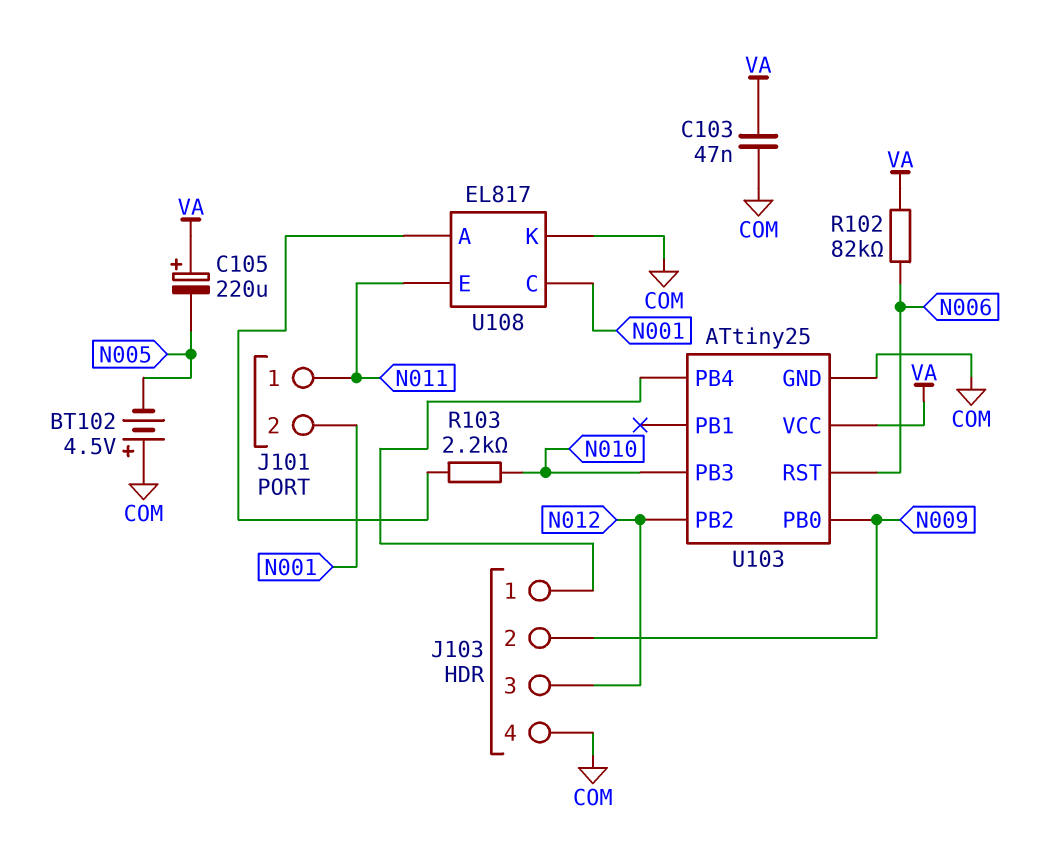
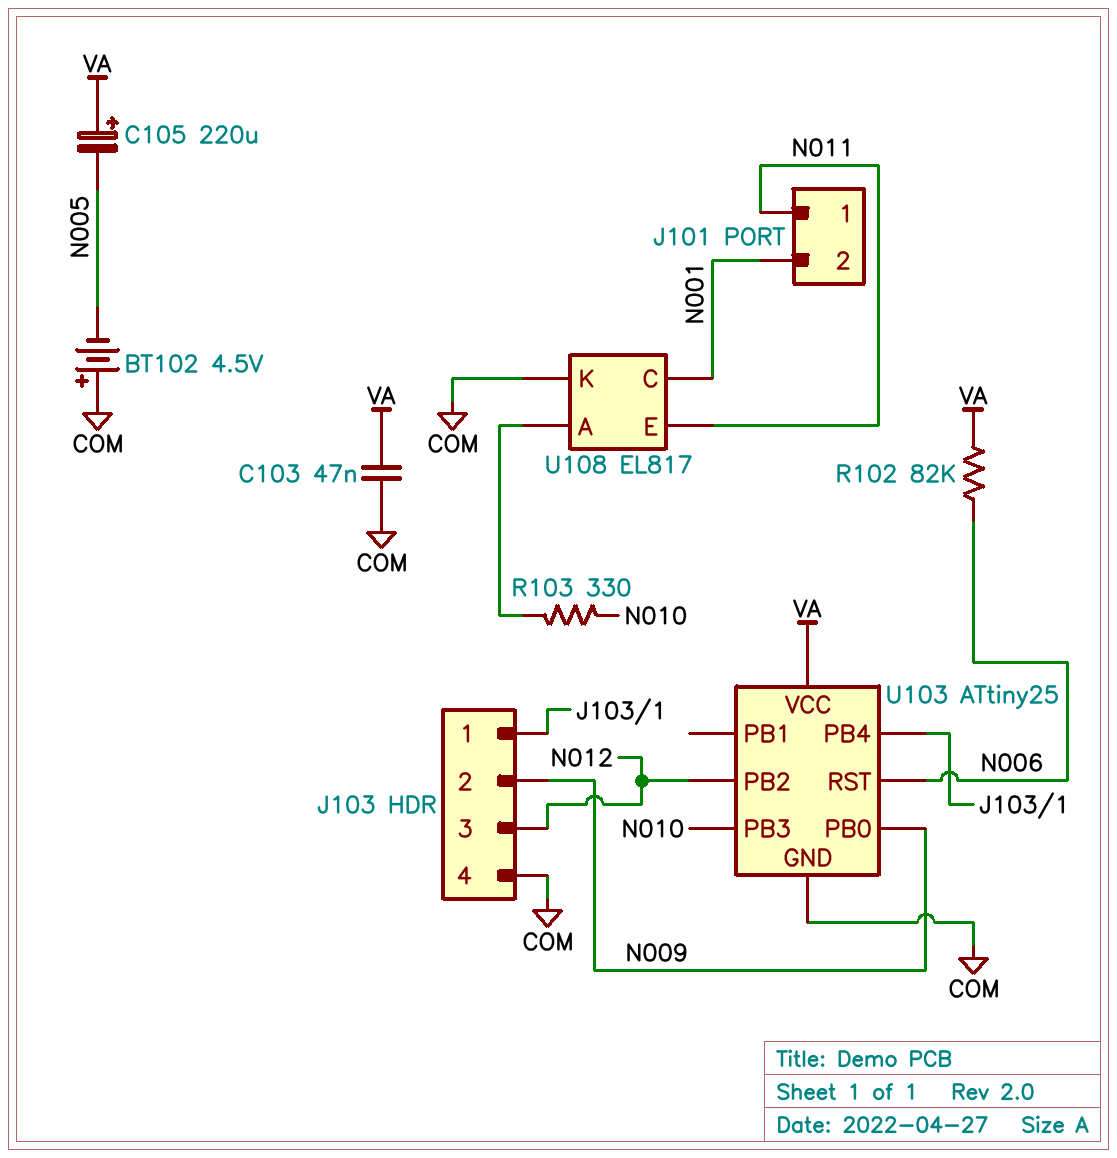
R103: 2.2k (N010, U108/A) -> 330 (N010, U108/A)

